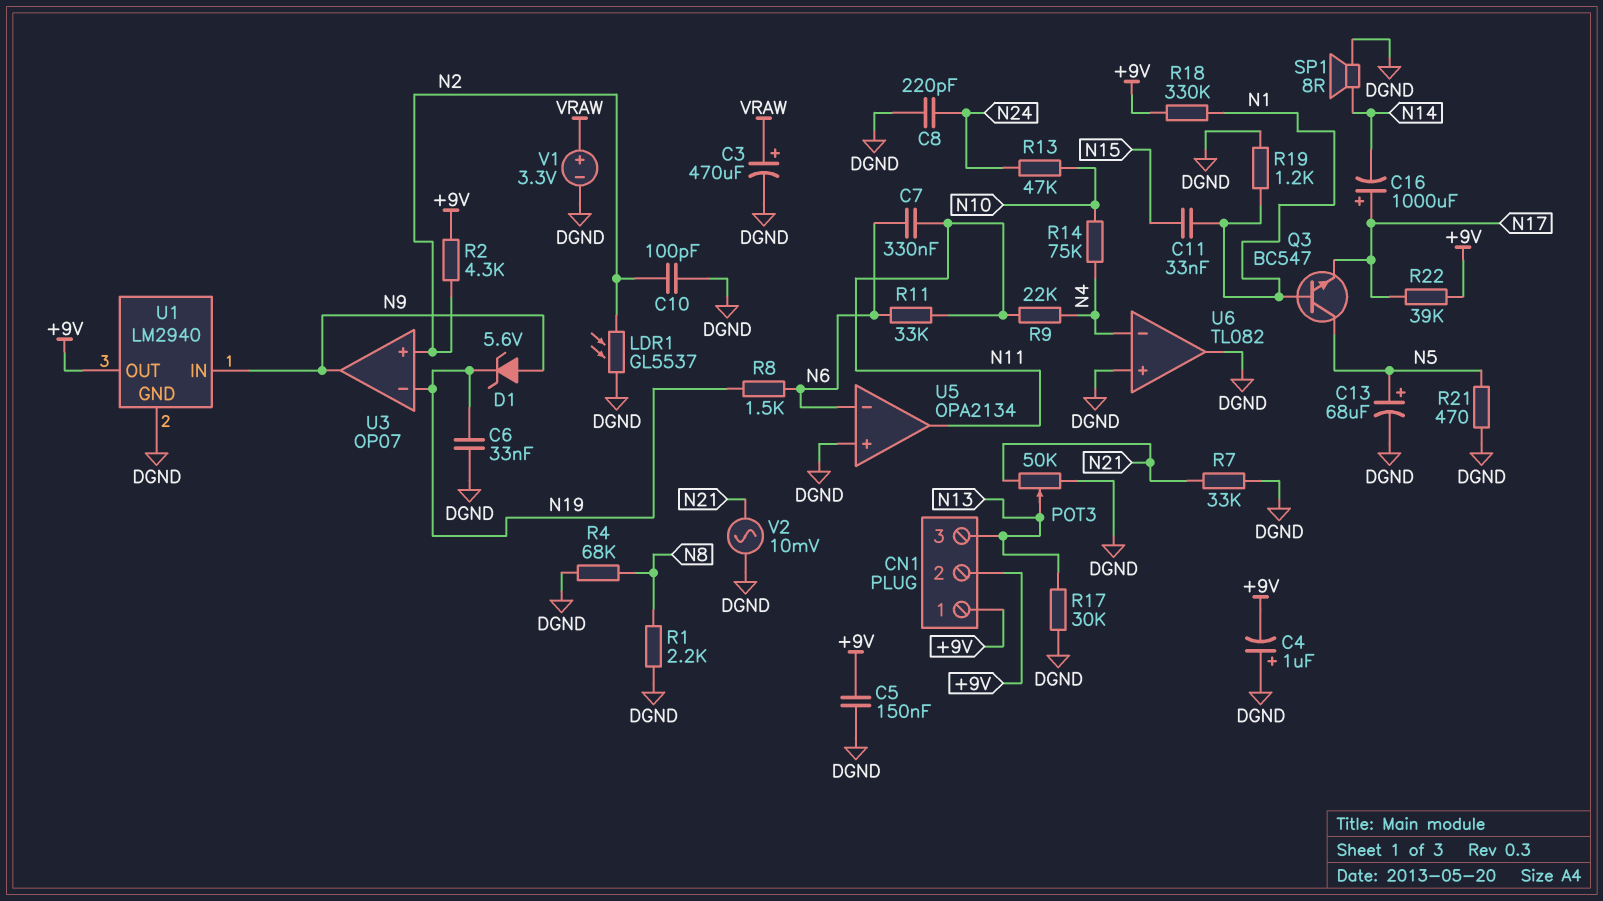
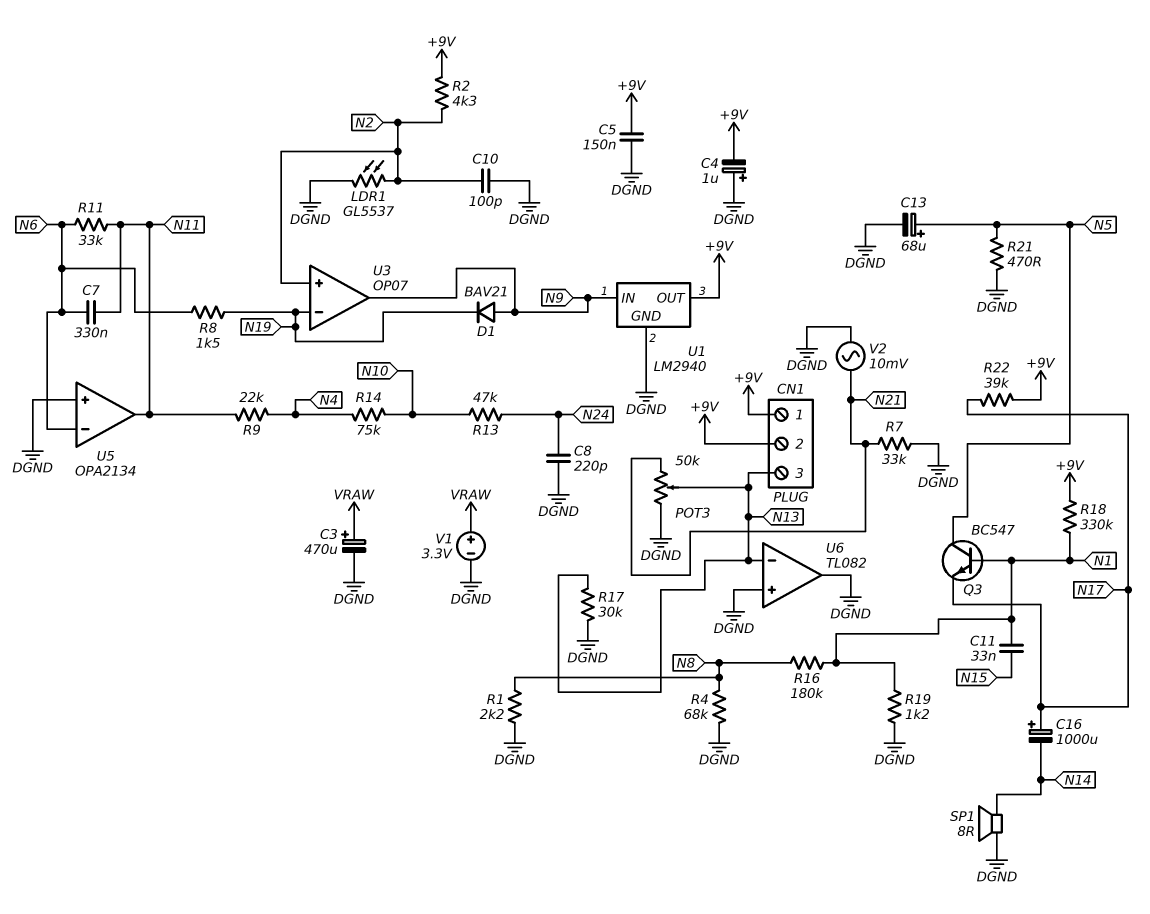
C6: 33nF (DGND, N19) -> none
D1: zener 5.6V (A N9, K N19) -> diode BAV21 (A N9, K N19)
R16: none -> 180k (N1, N8)
U6 pin in-: N4 -> N13

